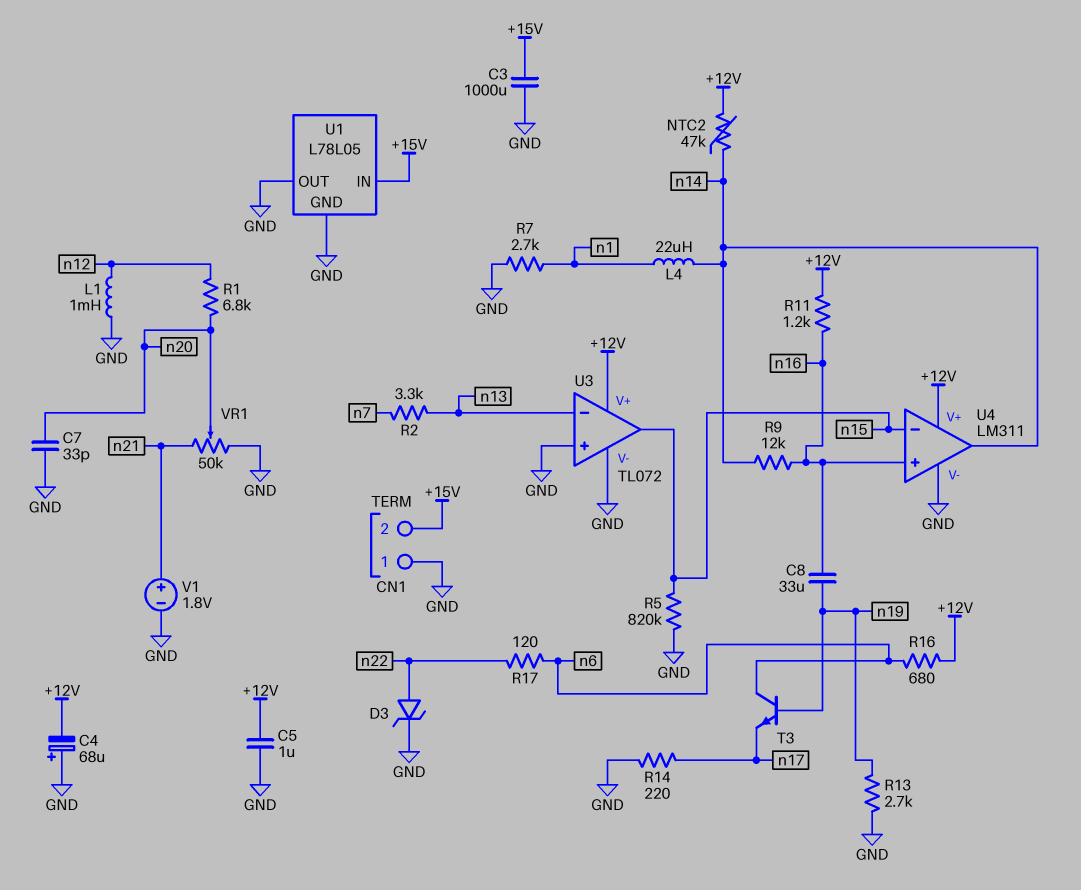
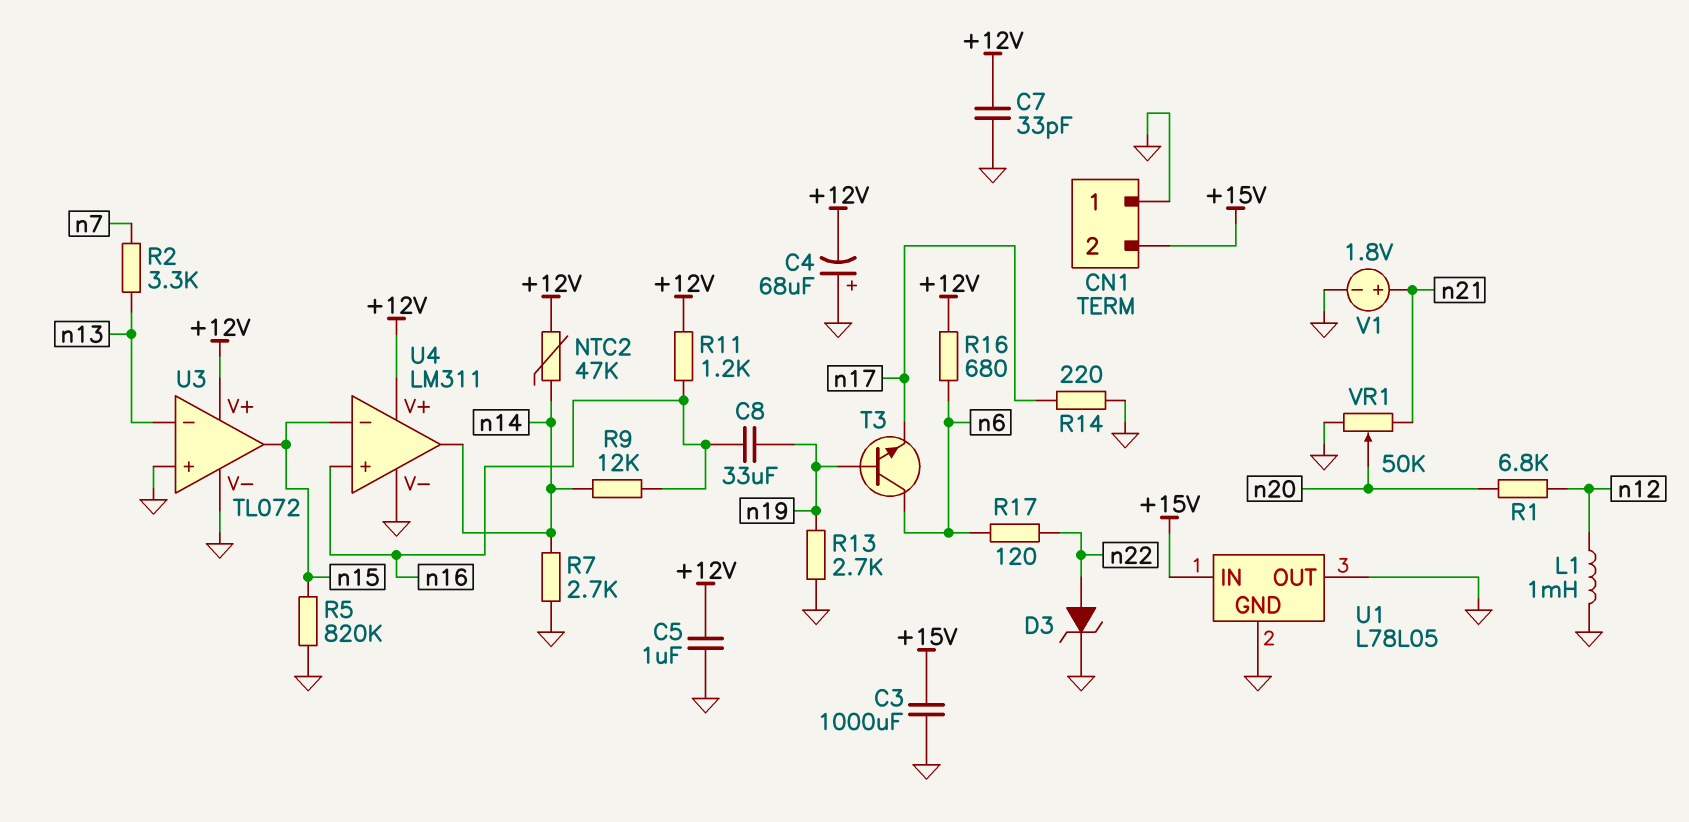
C7: 33pF (GND, n20) -> 33pF (+12V, GND)
L4: 22uH (n1, n14) -> none
R7: 2.7k (GND, n1) -> 2.7k (GND, n14)

